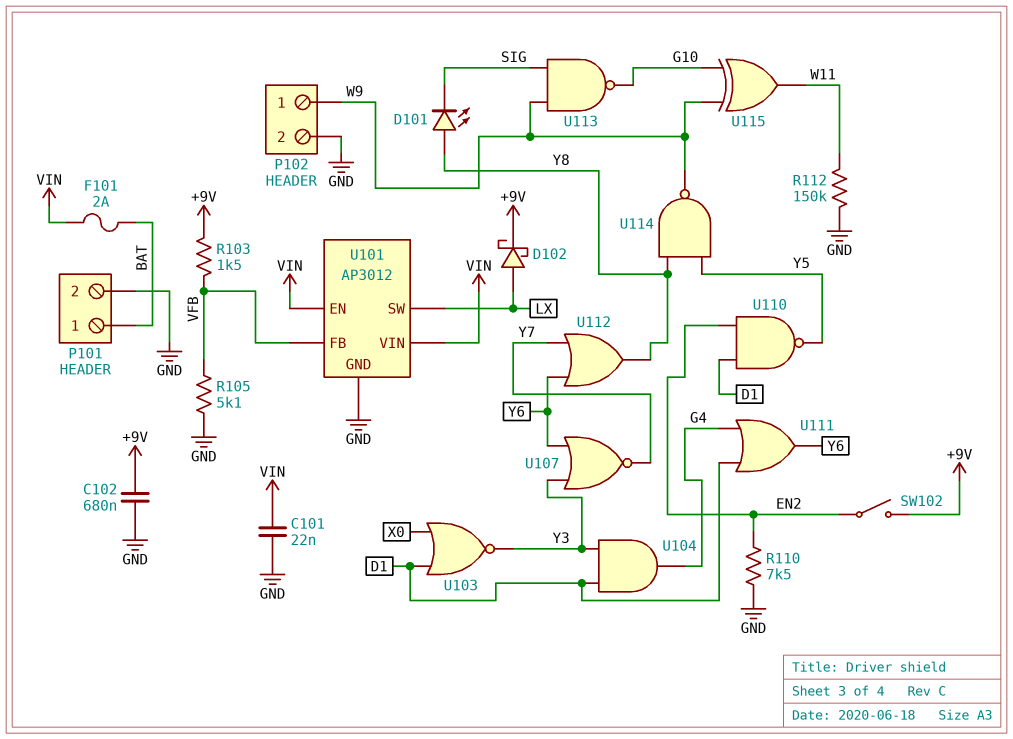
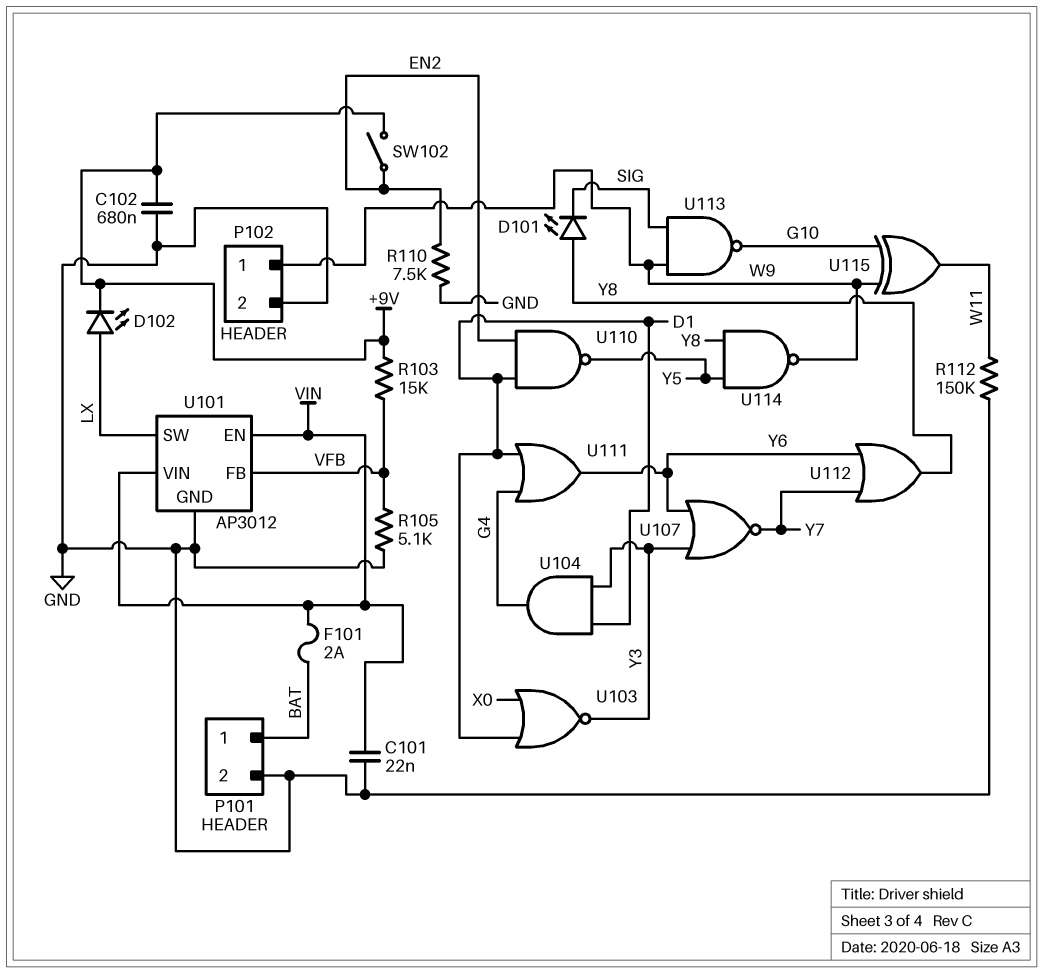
D102: schottky (A LX, K +9V) -> LED (A LX, K +9V)
R103: 1.5k (+9V, VFB) -> 15k (+9V, VFB)

